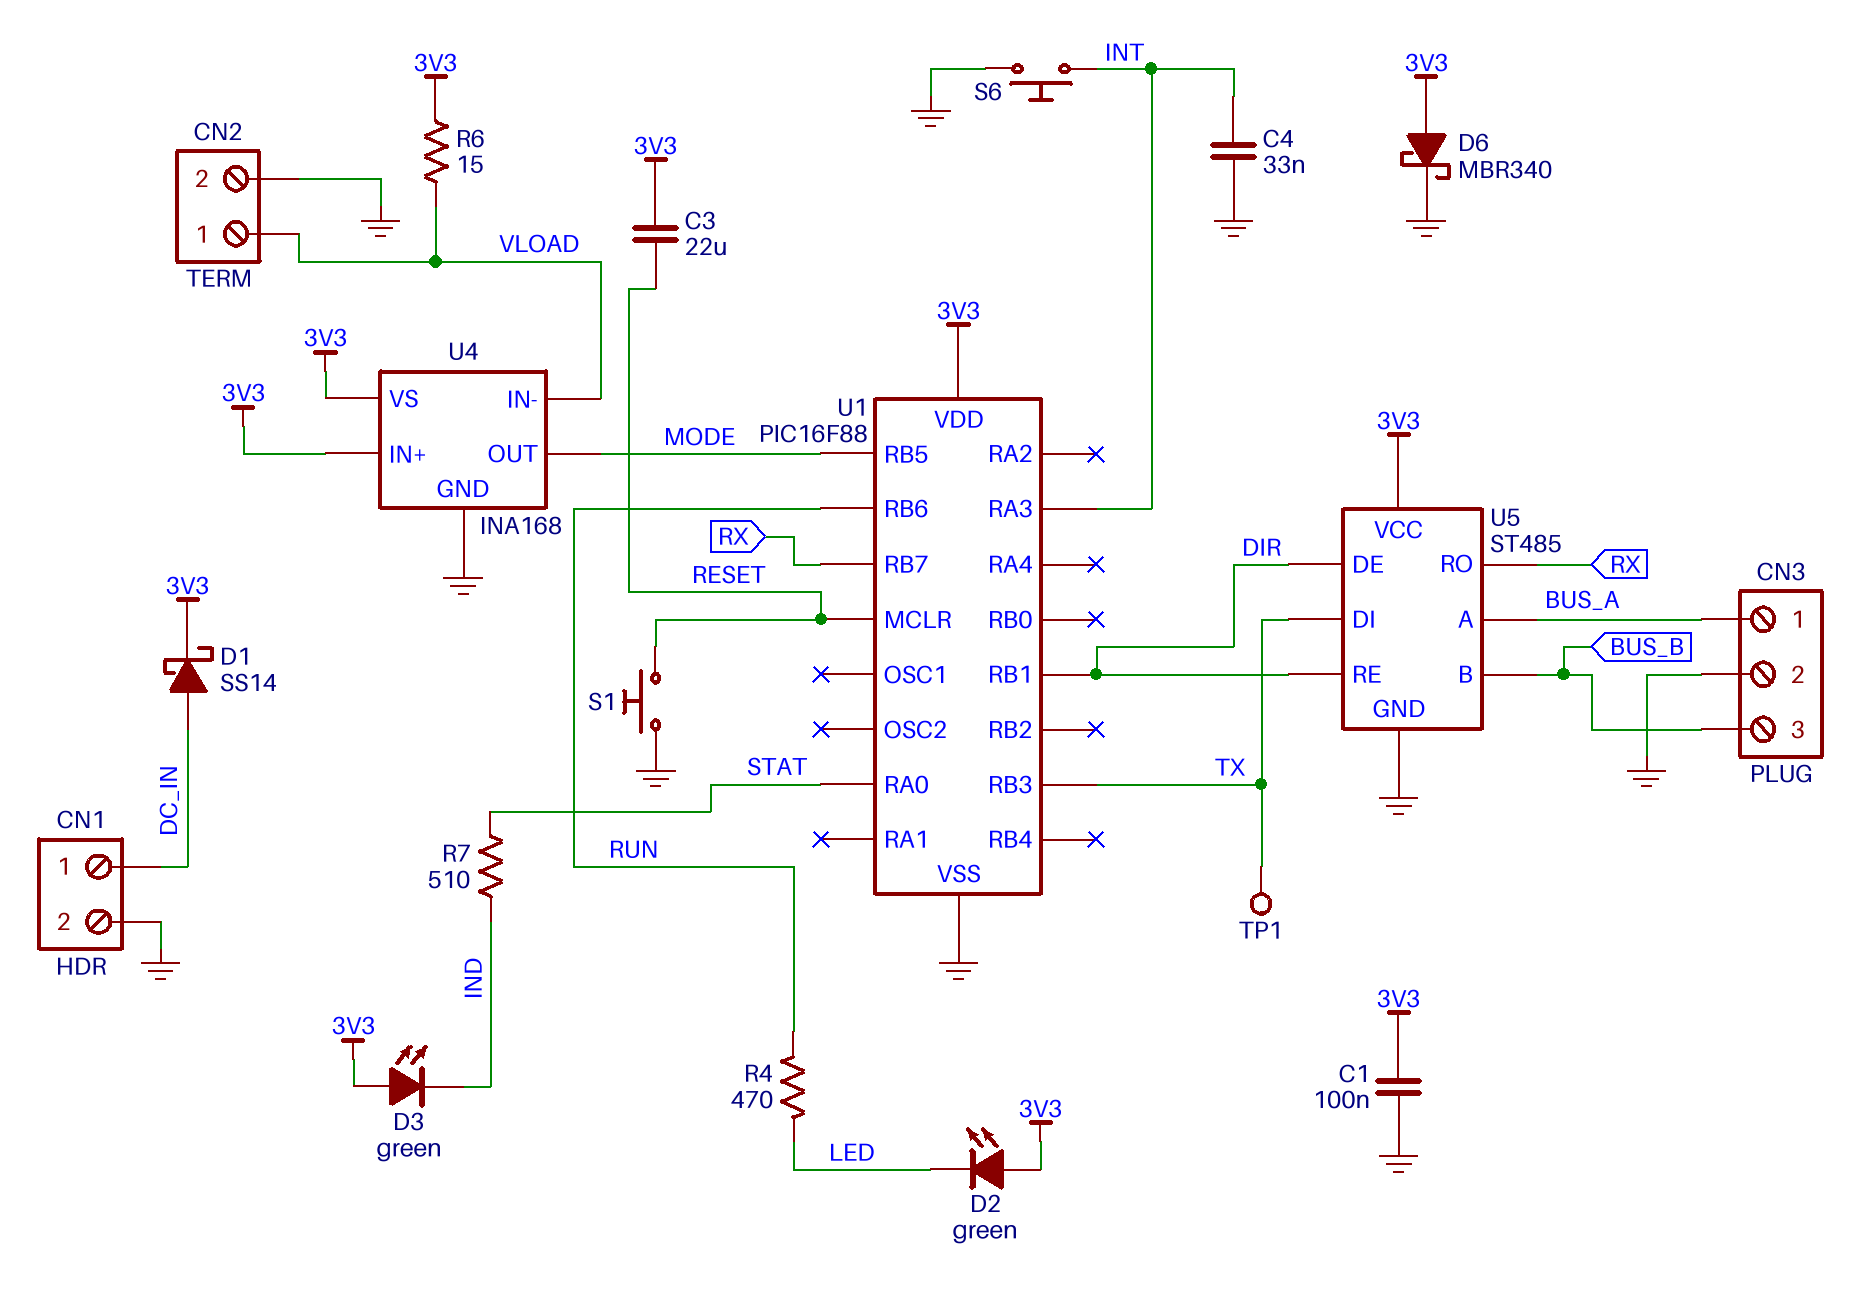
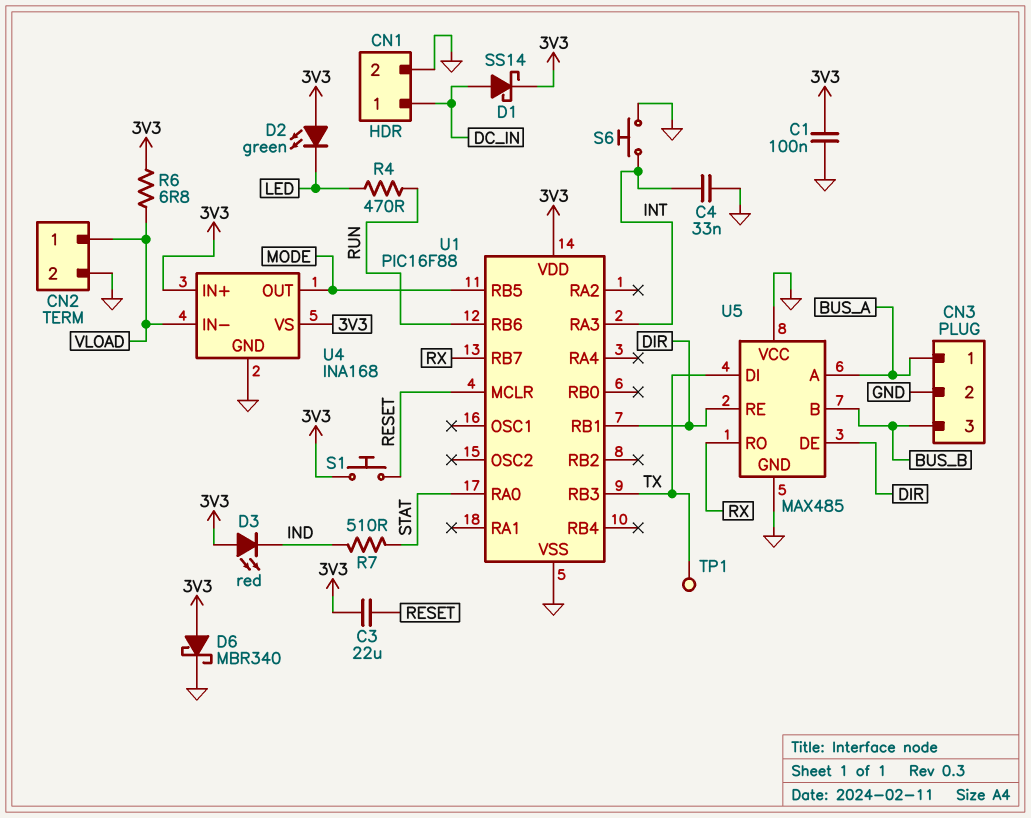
D3: LED green (A 3V3, K IND) -> LED red (A 3V3, K IND)
R6: 15 (3V3, VLOAD) -> 6.8 (3V3, VLOAD)
S1: button (GND, RESET) -> button (3V3, RESET)
U5: ST485 -> MAX485
U5 pin VCC: 3V3 -> GND

